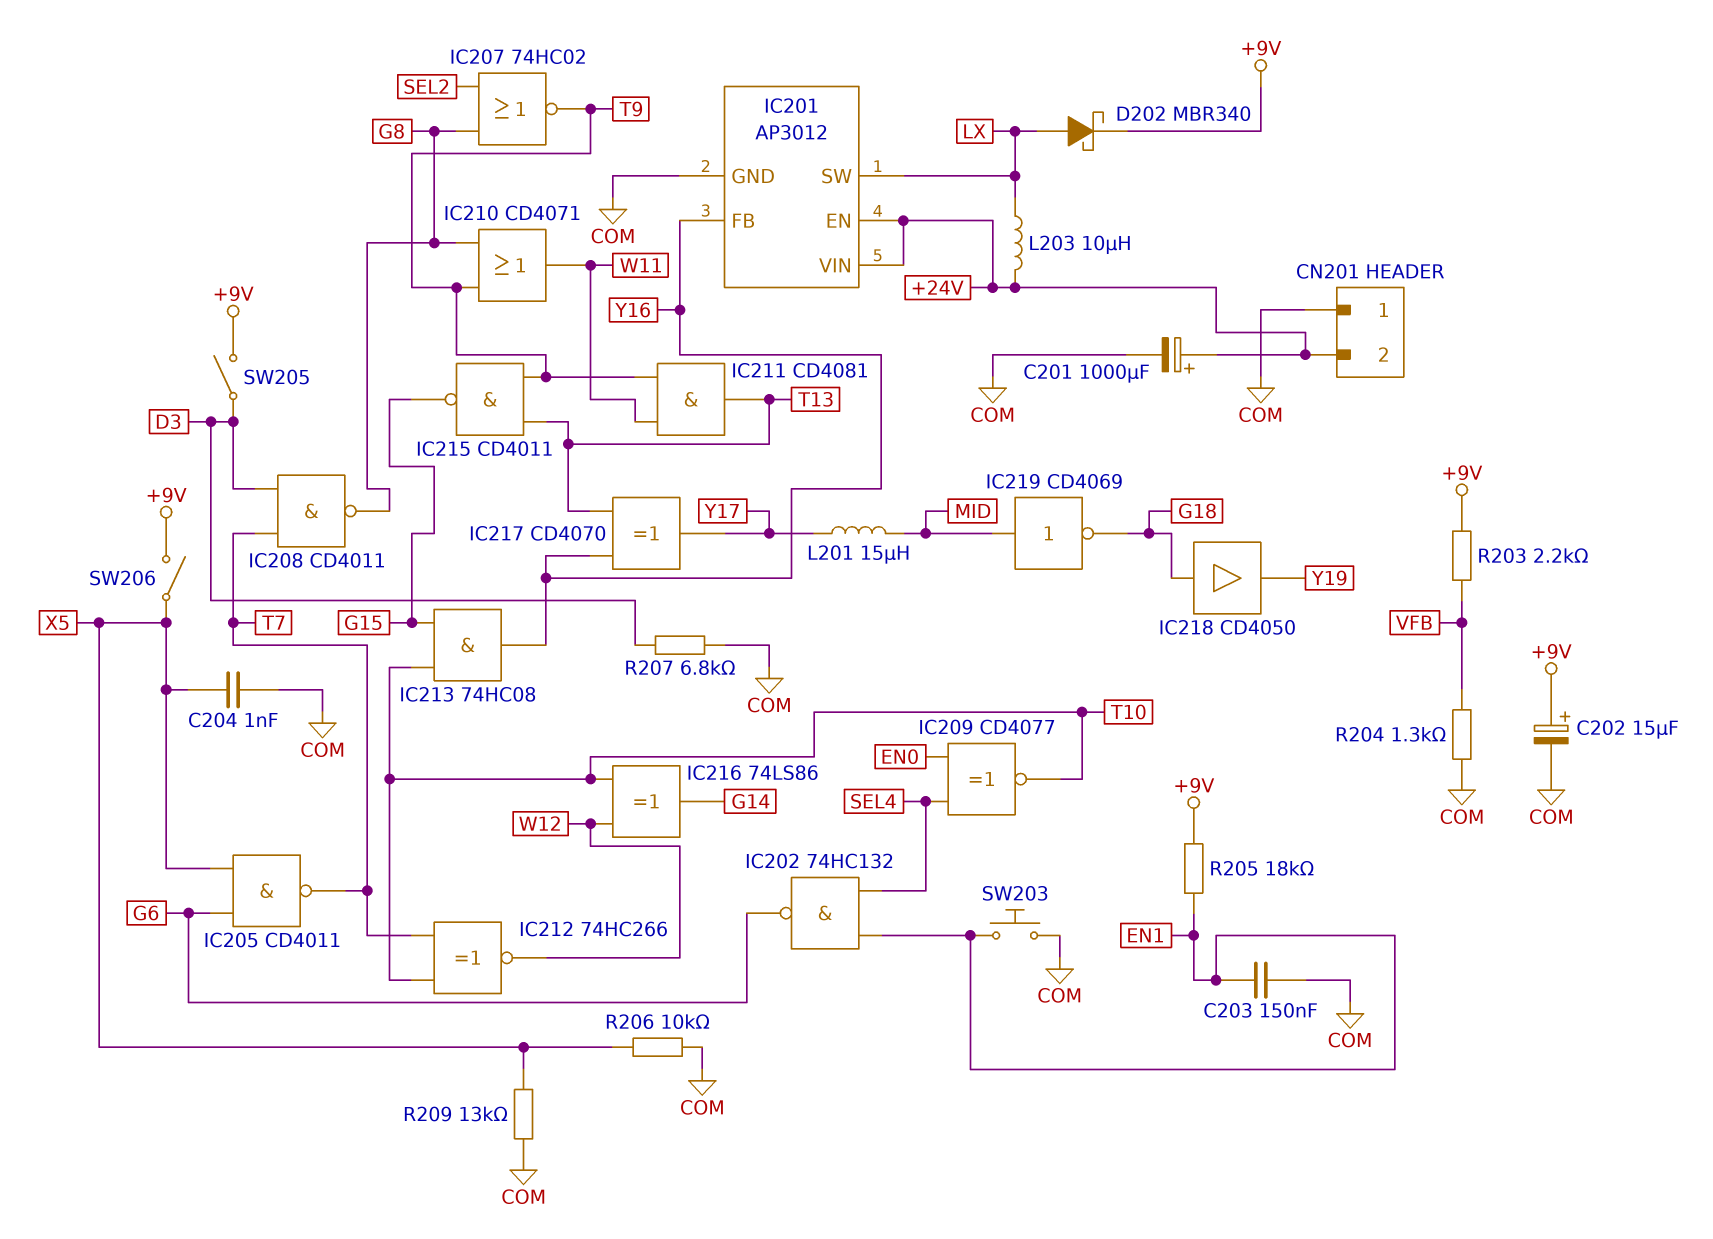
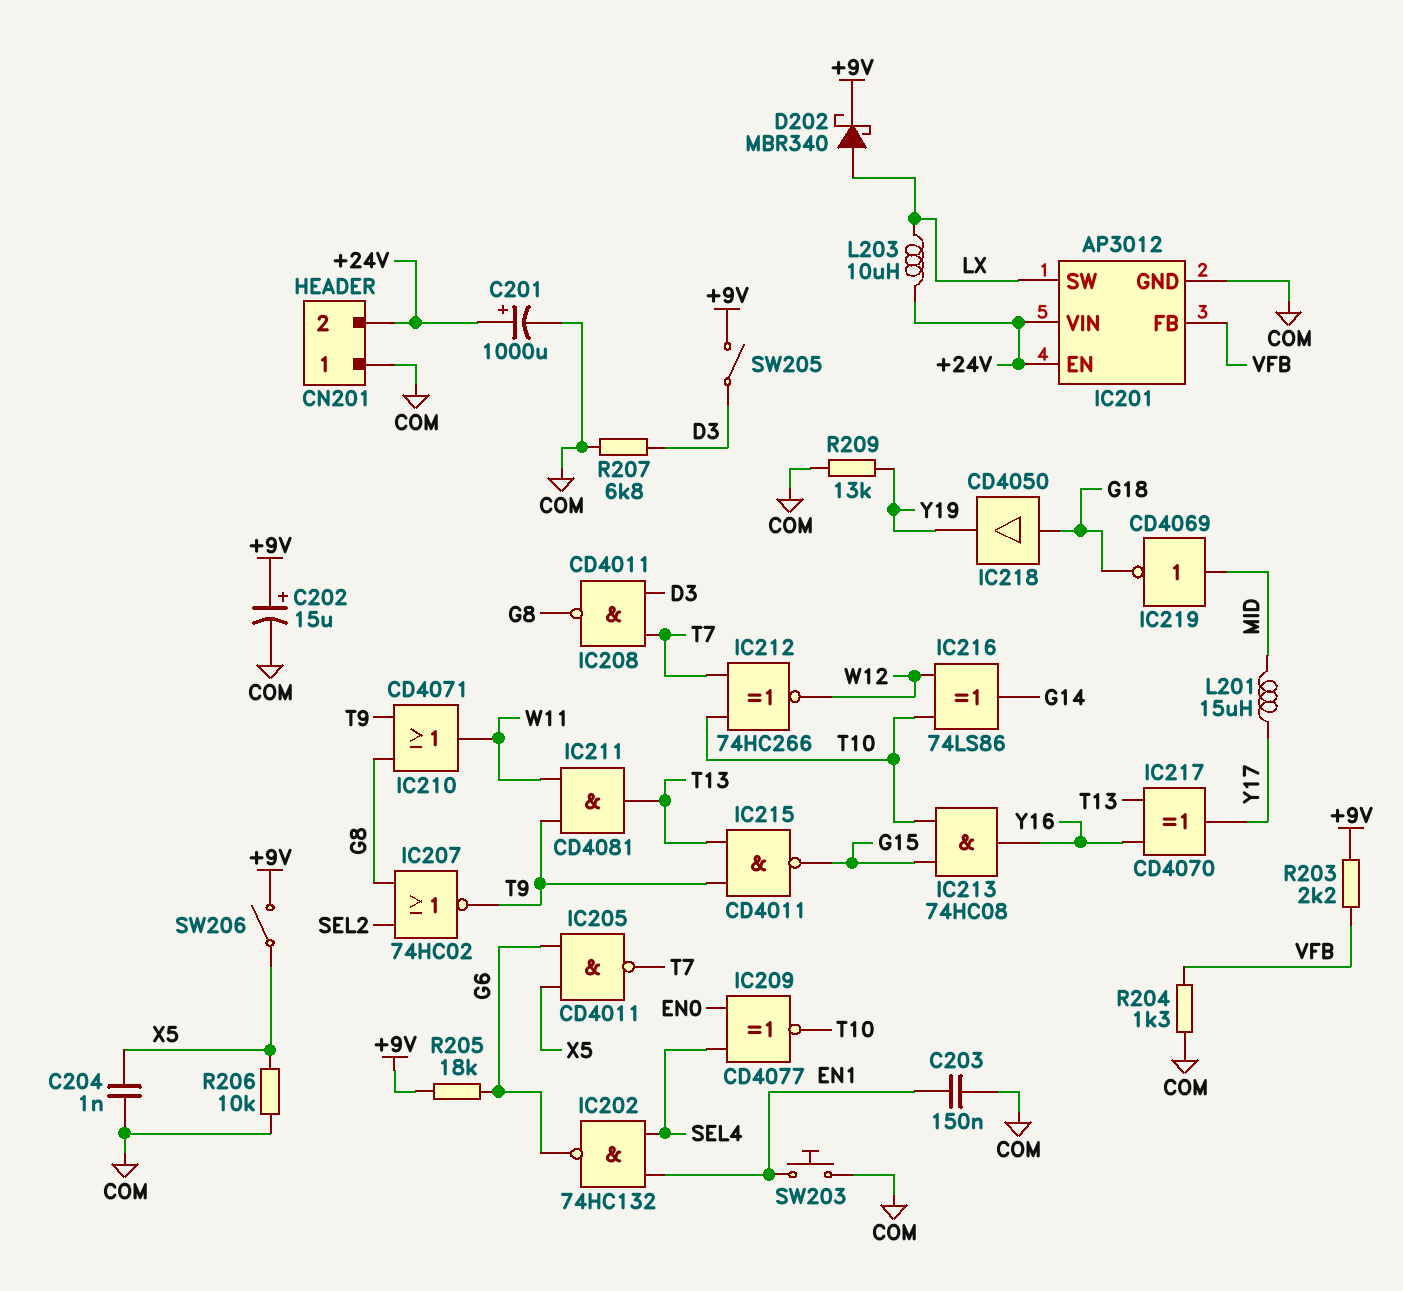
IC201 pin FB: Y16 -> VFB
R205: 18k (+9V, EN1) -> 18k (+9V, G6)
R209: 13k (COM, X5) -> 13k (COM, Y19)

